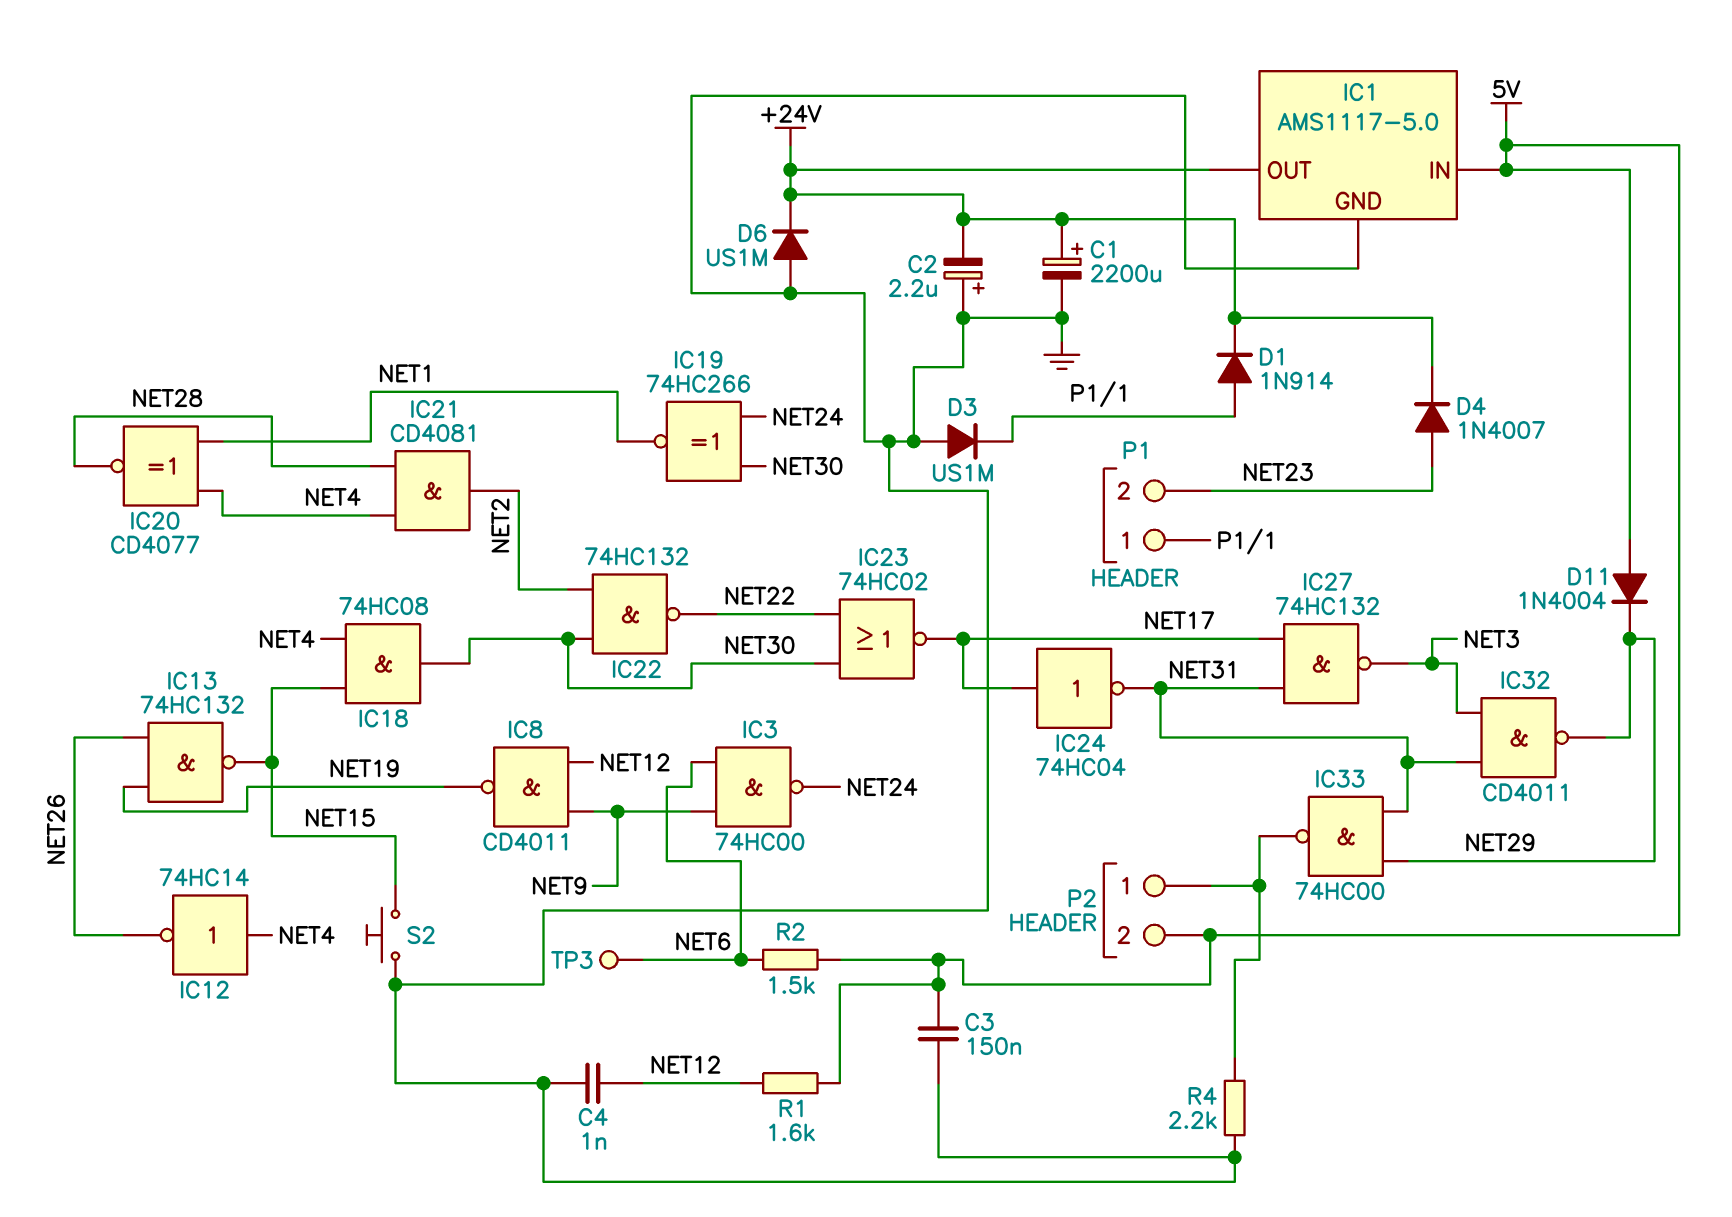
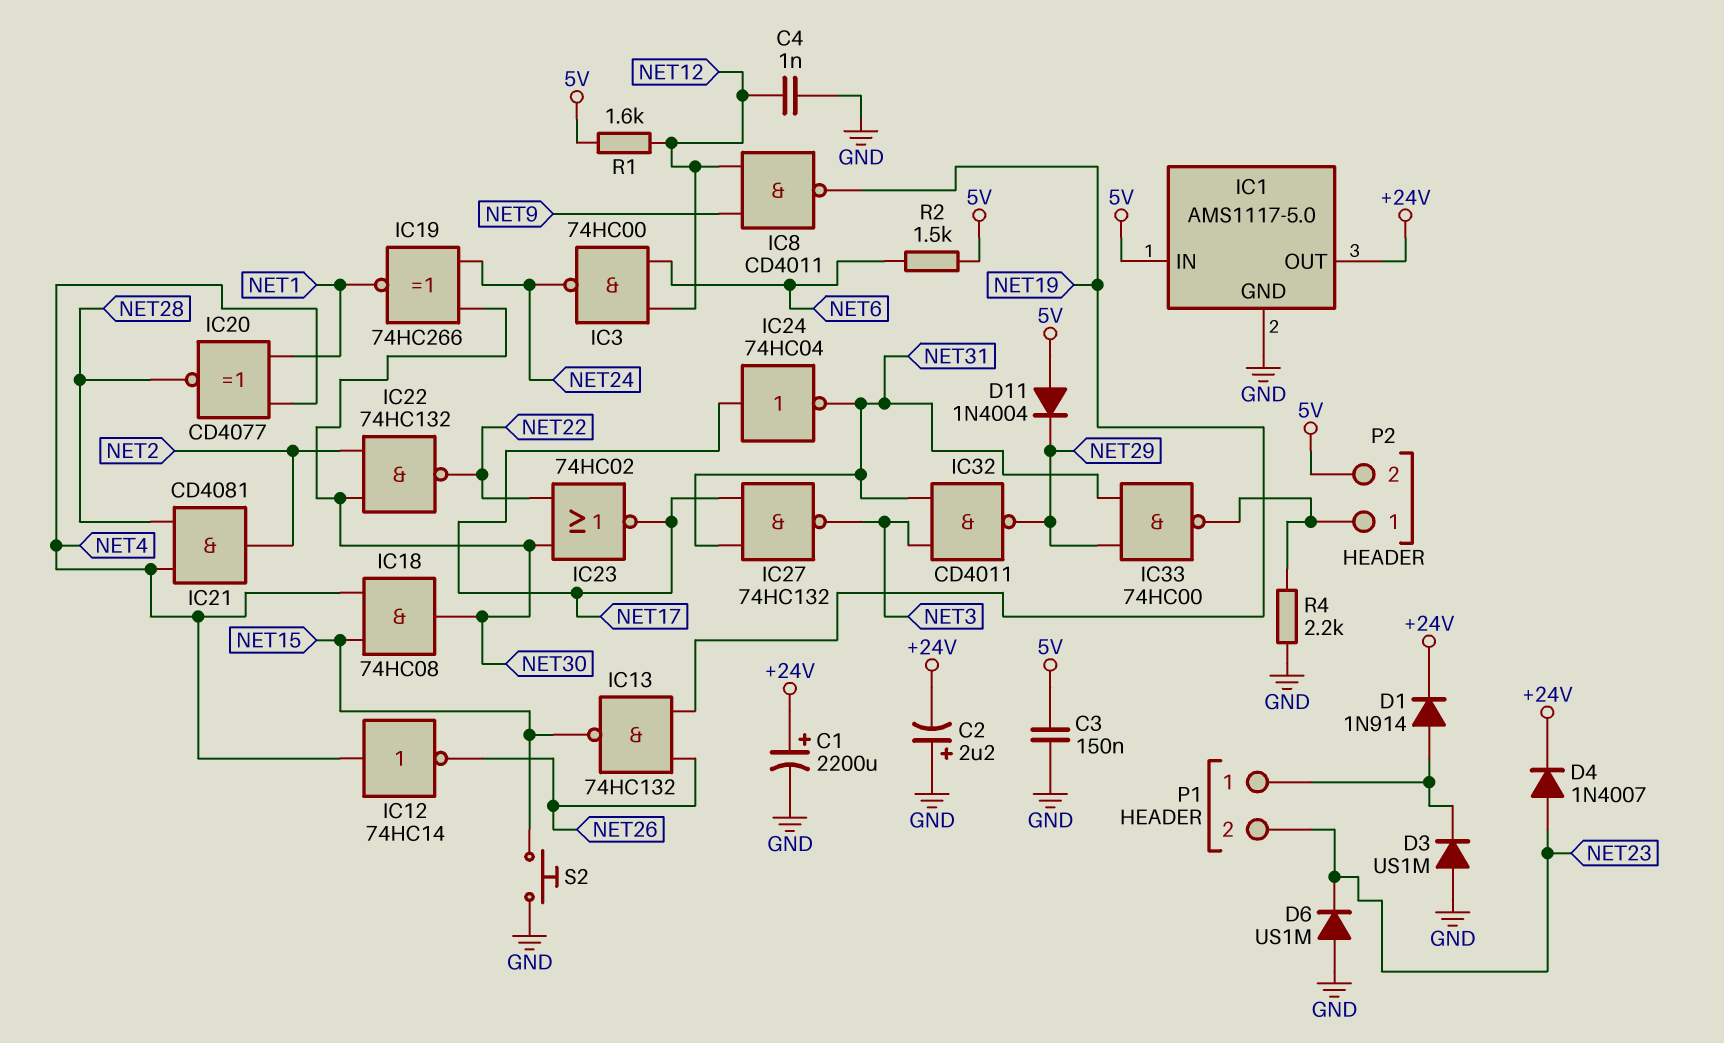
D6: diode US1M (A GND, K +24V) -> diode US1M (A GND, K NET23)
IC3: NAND 74HC00 (in NET6, in NET9, out NET24) -> NAND 74HC00 (in NET6, in NET12, out NET24)
TP3: test point (NET6) -> none

